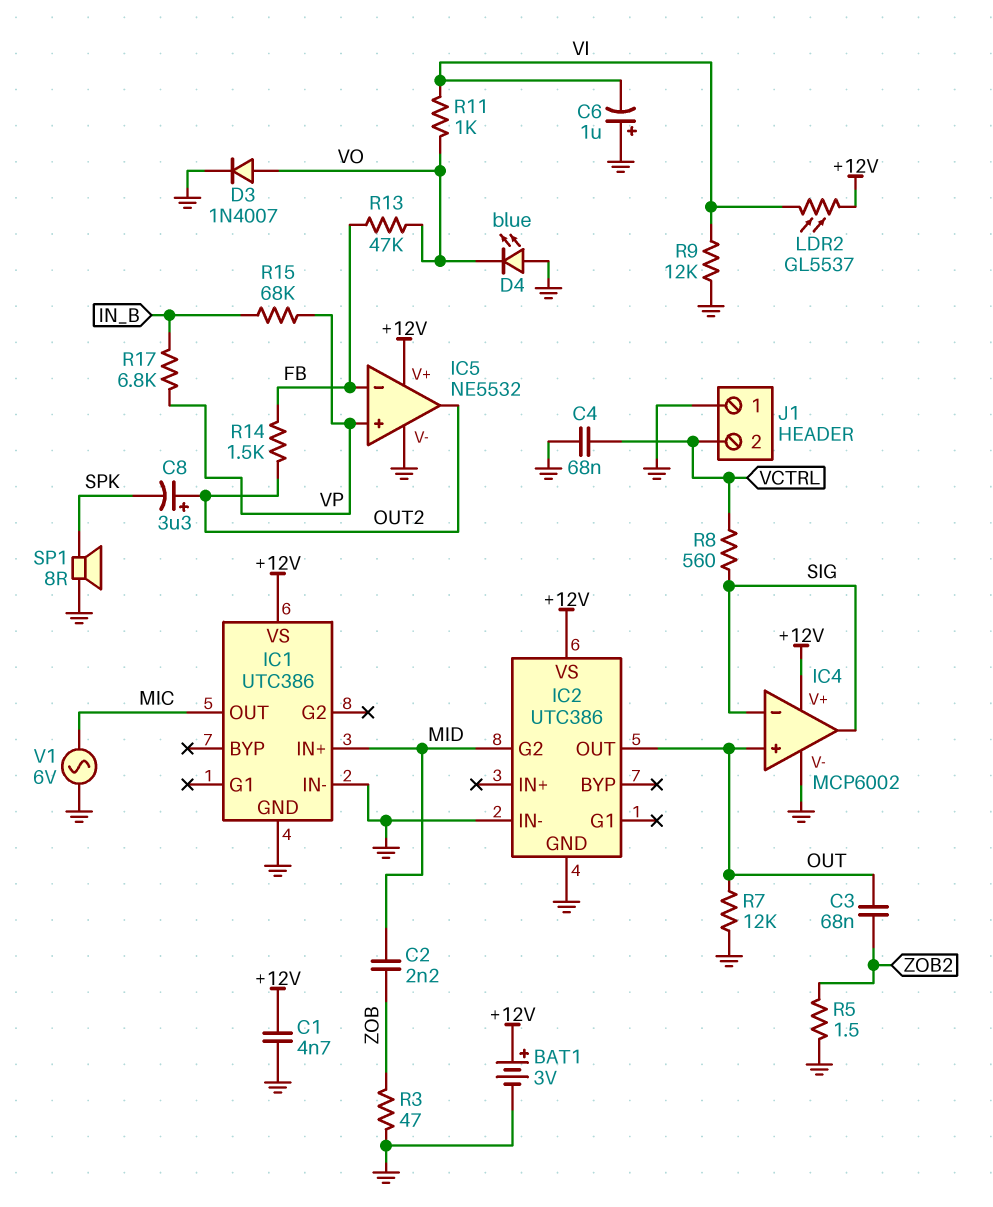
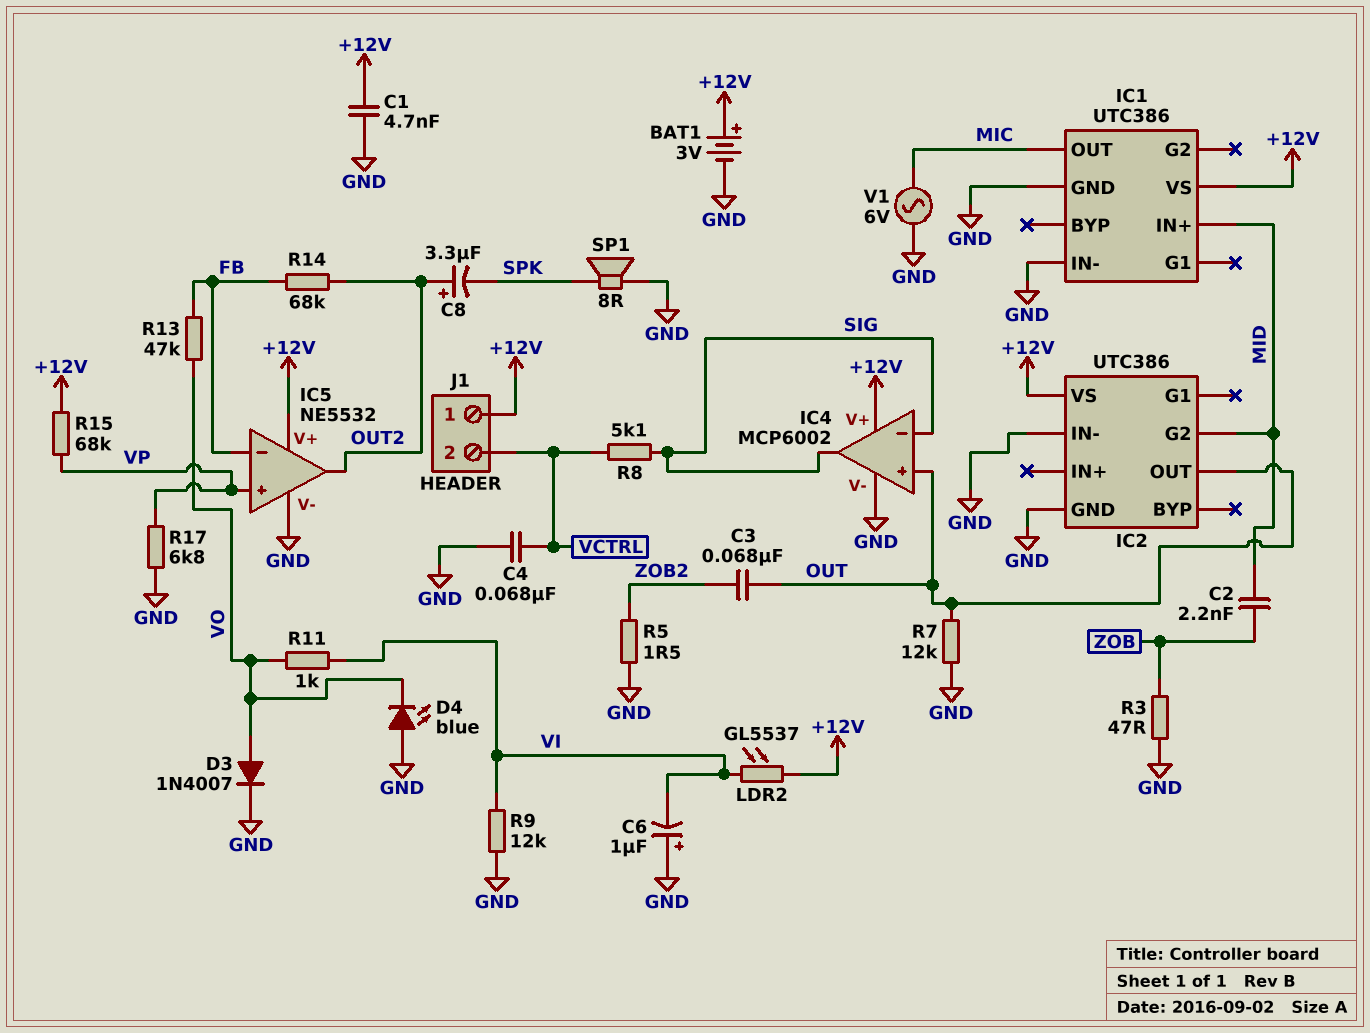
J1 pin 1: GND -> +12V
R8: 560 (SIG, VCTRL) -> 5.1k (SIG, VCTRL)
R14: 1.5k (FB, OUT2) -> 68k (FB, OUT2)
R15: 68k (IN_B, VP) -> 68k (+12V, VP)
R17: 6.8k (IN_B, VP) -> 6.8k (GND, VP)

